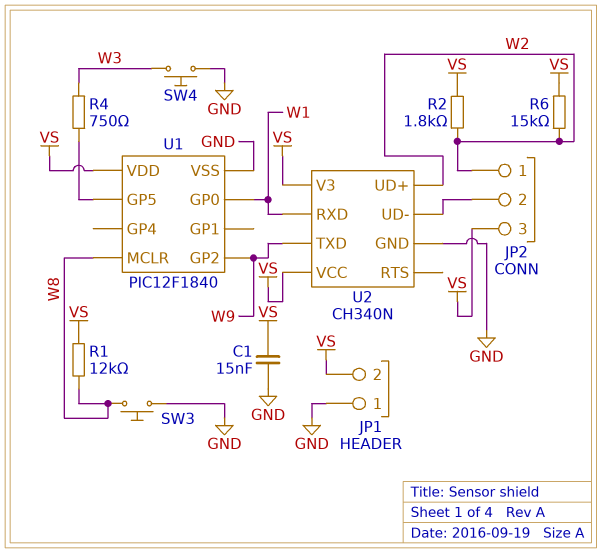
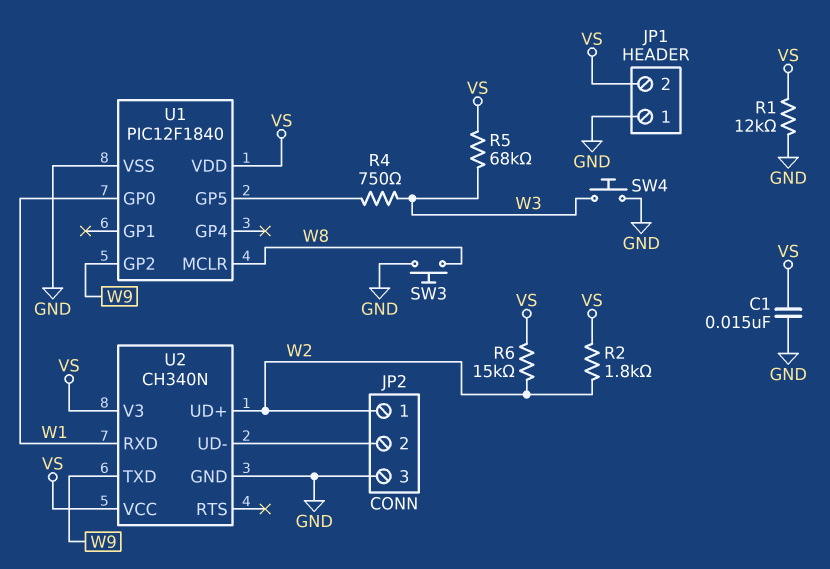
JP2 pin 3: VS -> GND
R1: 12k (VS, W8) -> 12k (GND, VS)
R5: none -> 68k (VS, W3)

